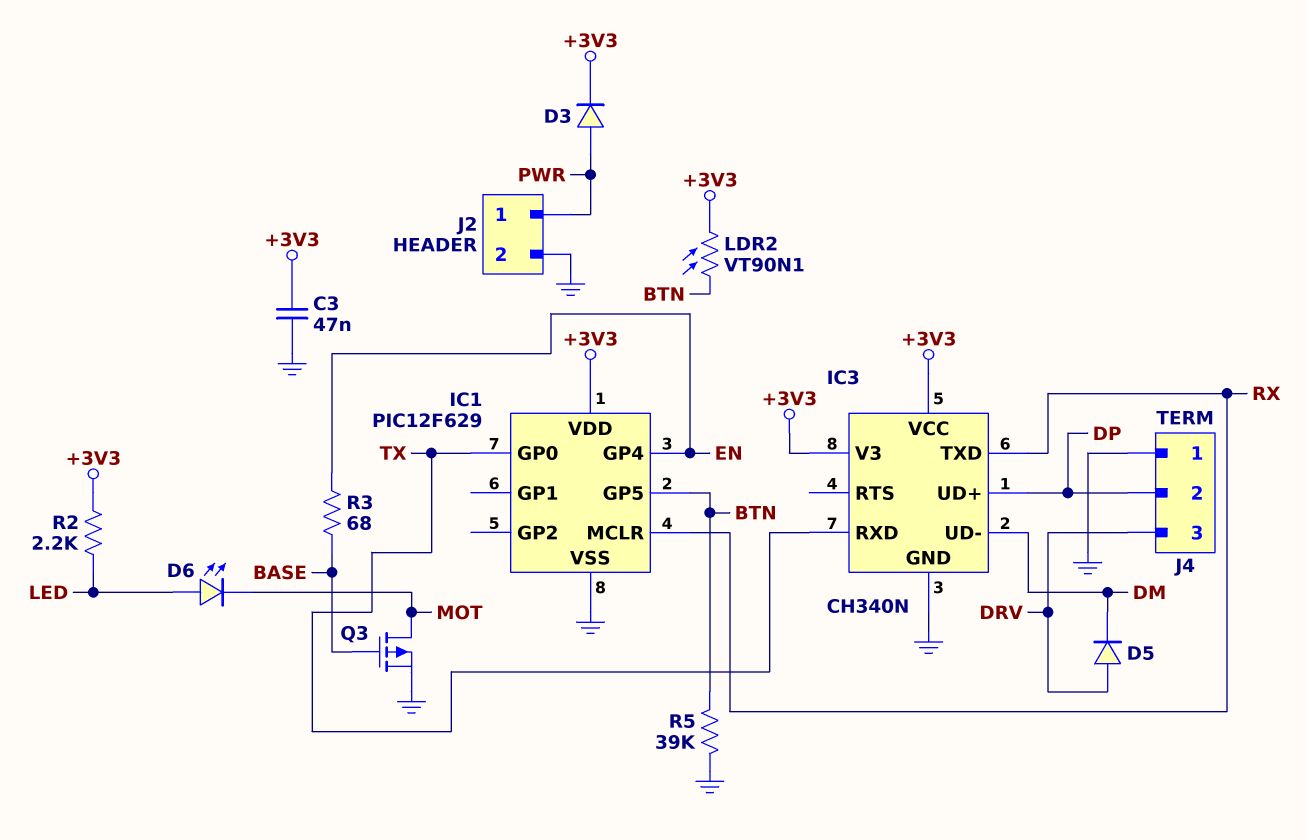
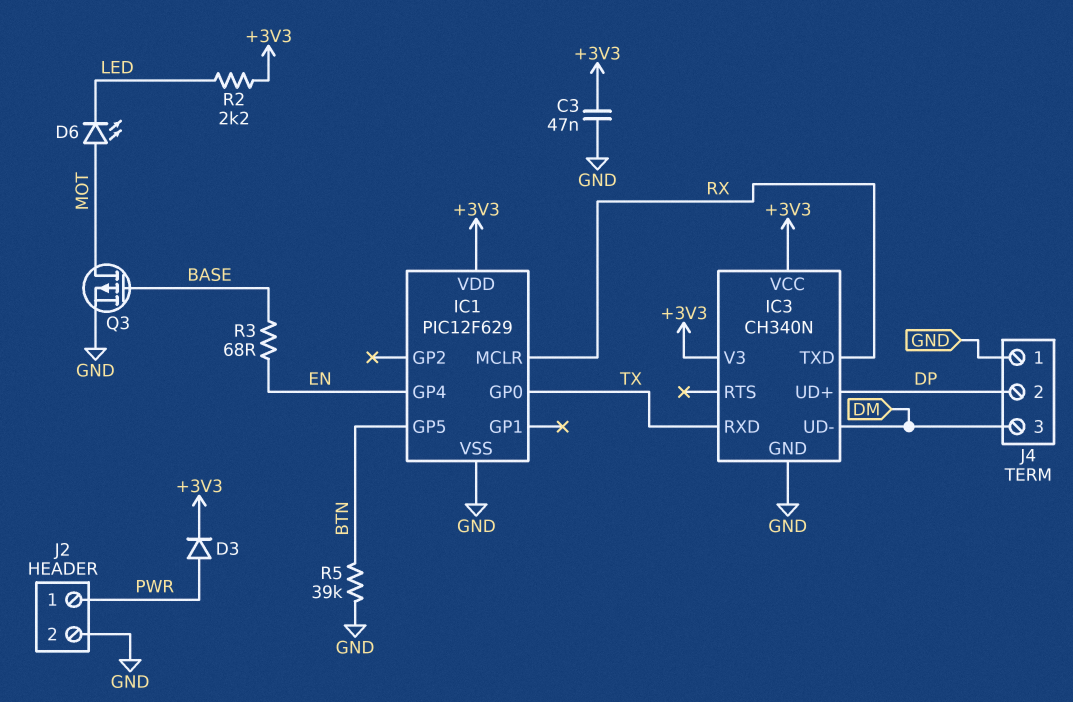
D5: diode (A DRV, K DM) -> none
D6: LED (A LED, K MOT) -> LED (A MOT, K LED)
J4 pin 3: DRV -> DM
LDR2: VT90N1 (+3V3, BTN) -> none

